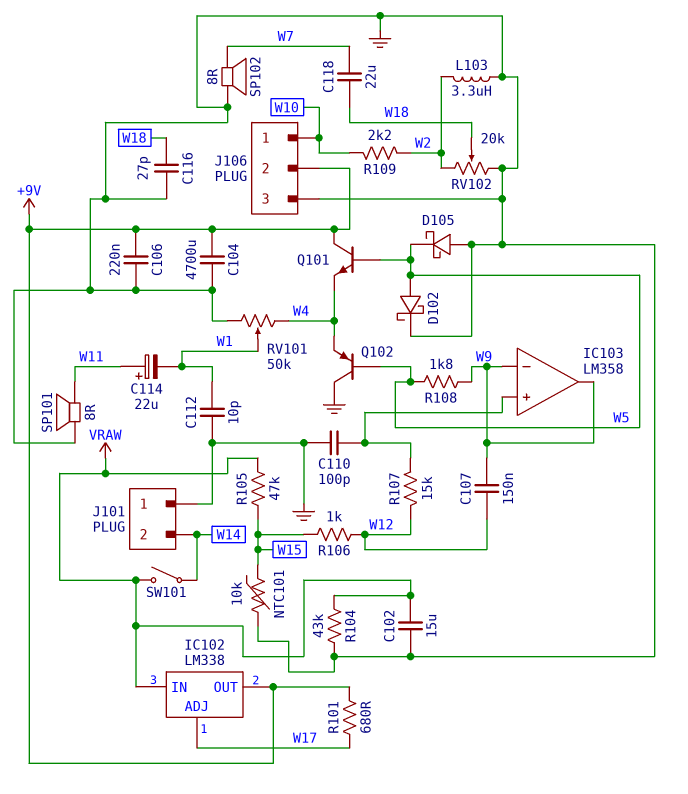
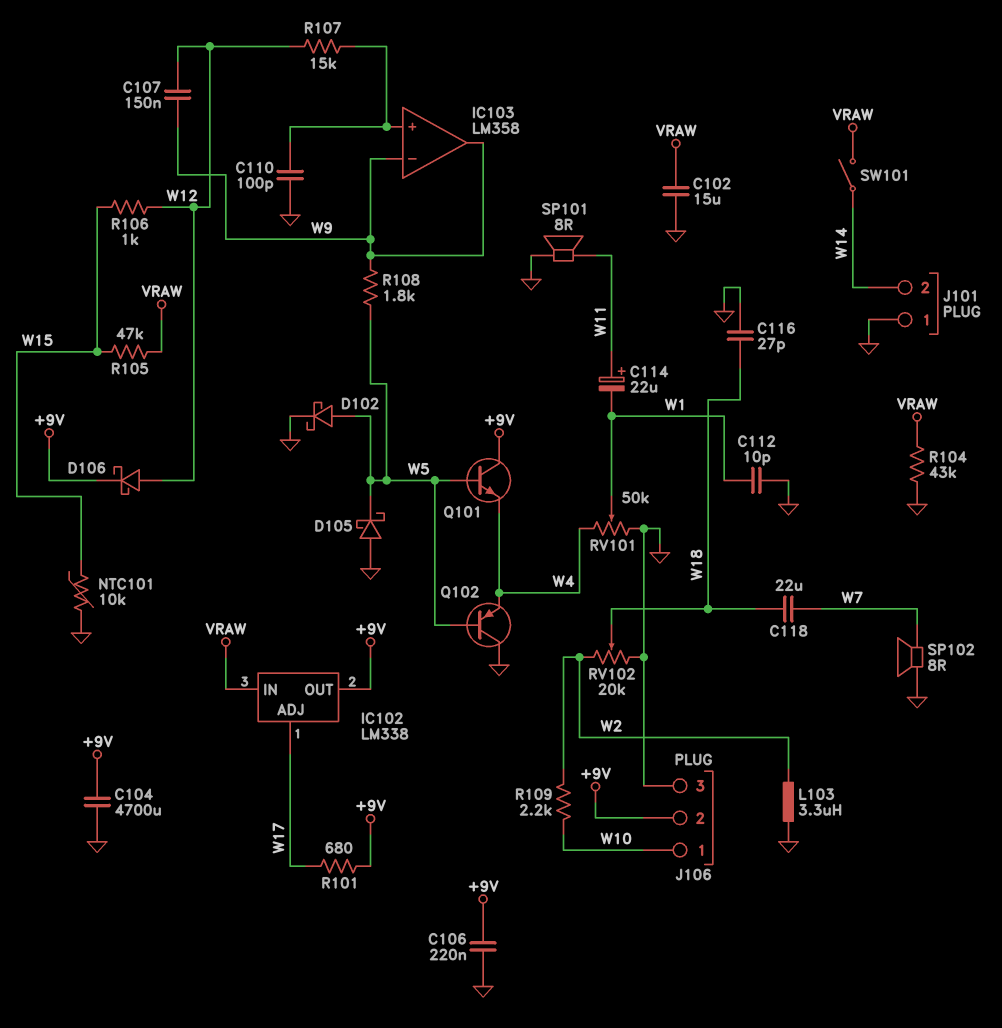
D106: none -> schottky (A W12, K +9V)

